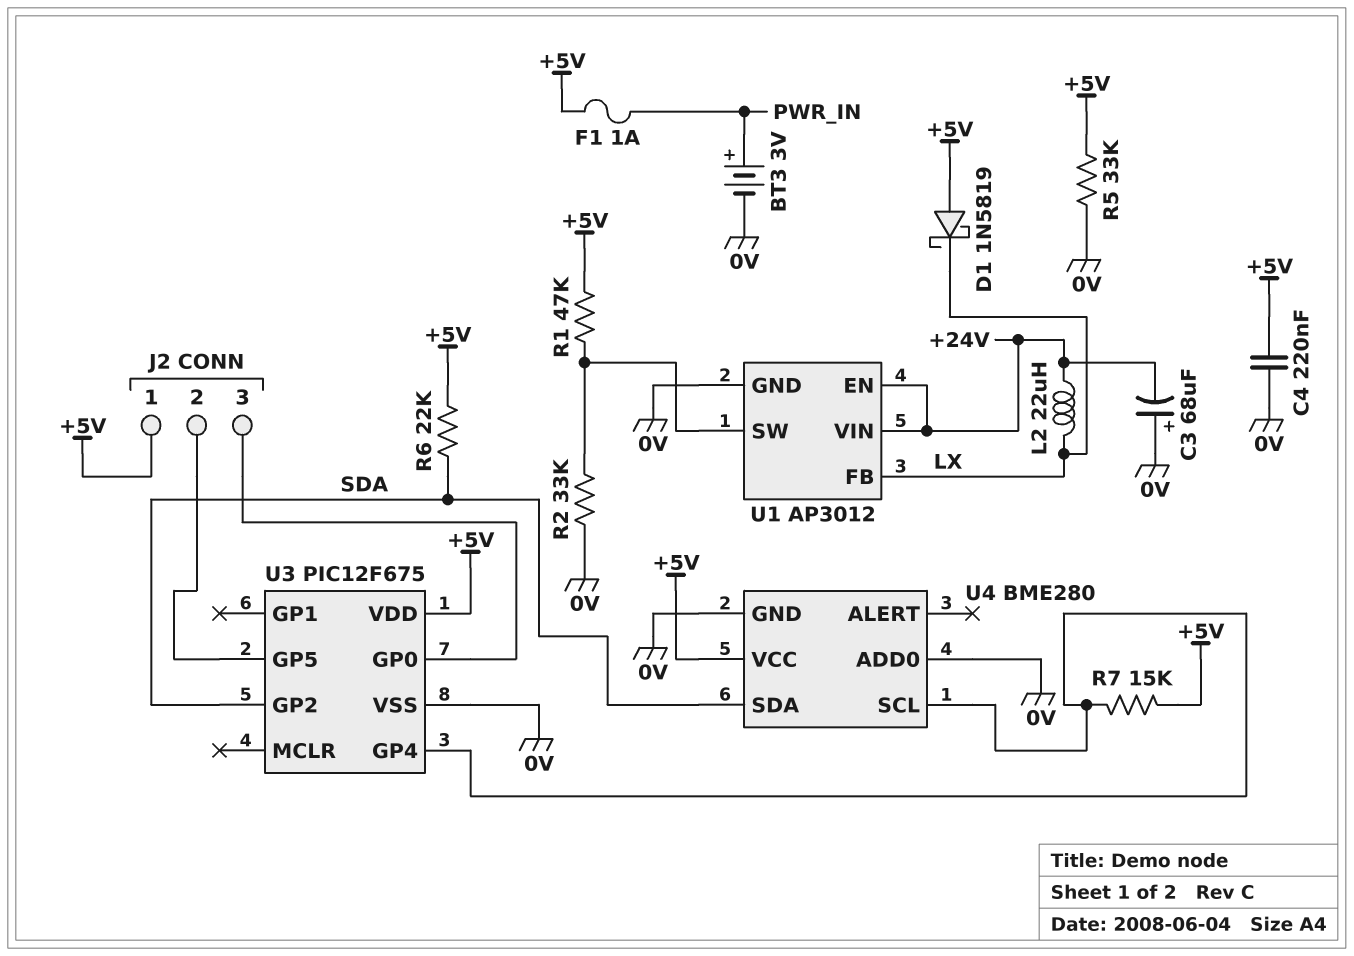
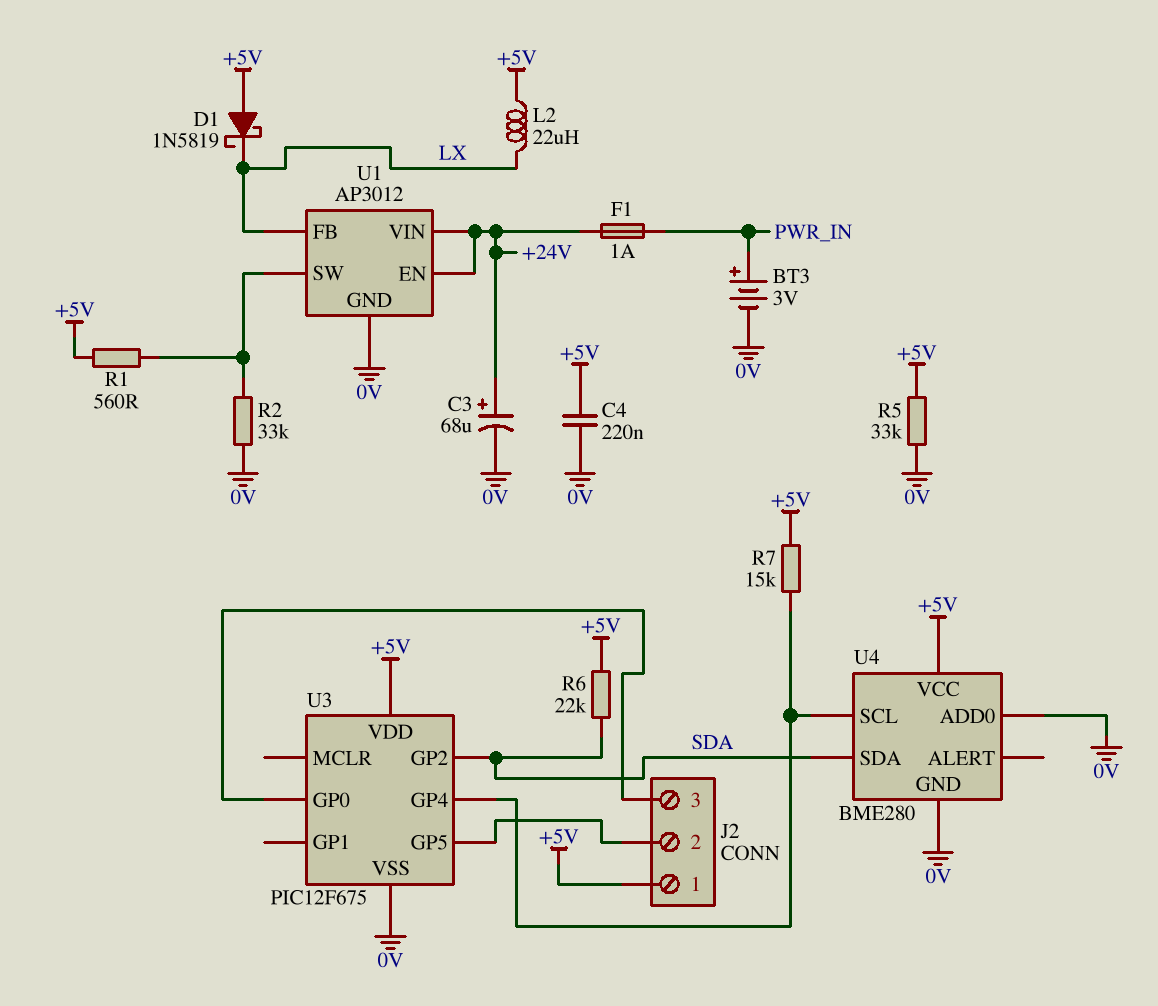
C3: 68uF (plus 0V, minus +24V) -> 68uF (plus +24V, minus 0V)
F1: 1A (+5V, PWR_IN) -> 1A (+24V, PWR_IN)
L2: 22uH (+24V, LX) -> 22uH (+5V, LX)
R1: 47k (+5V, U1/SW) -> 560 (+5V, U1/SW)

